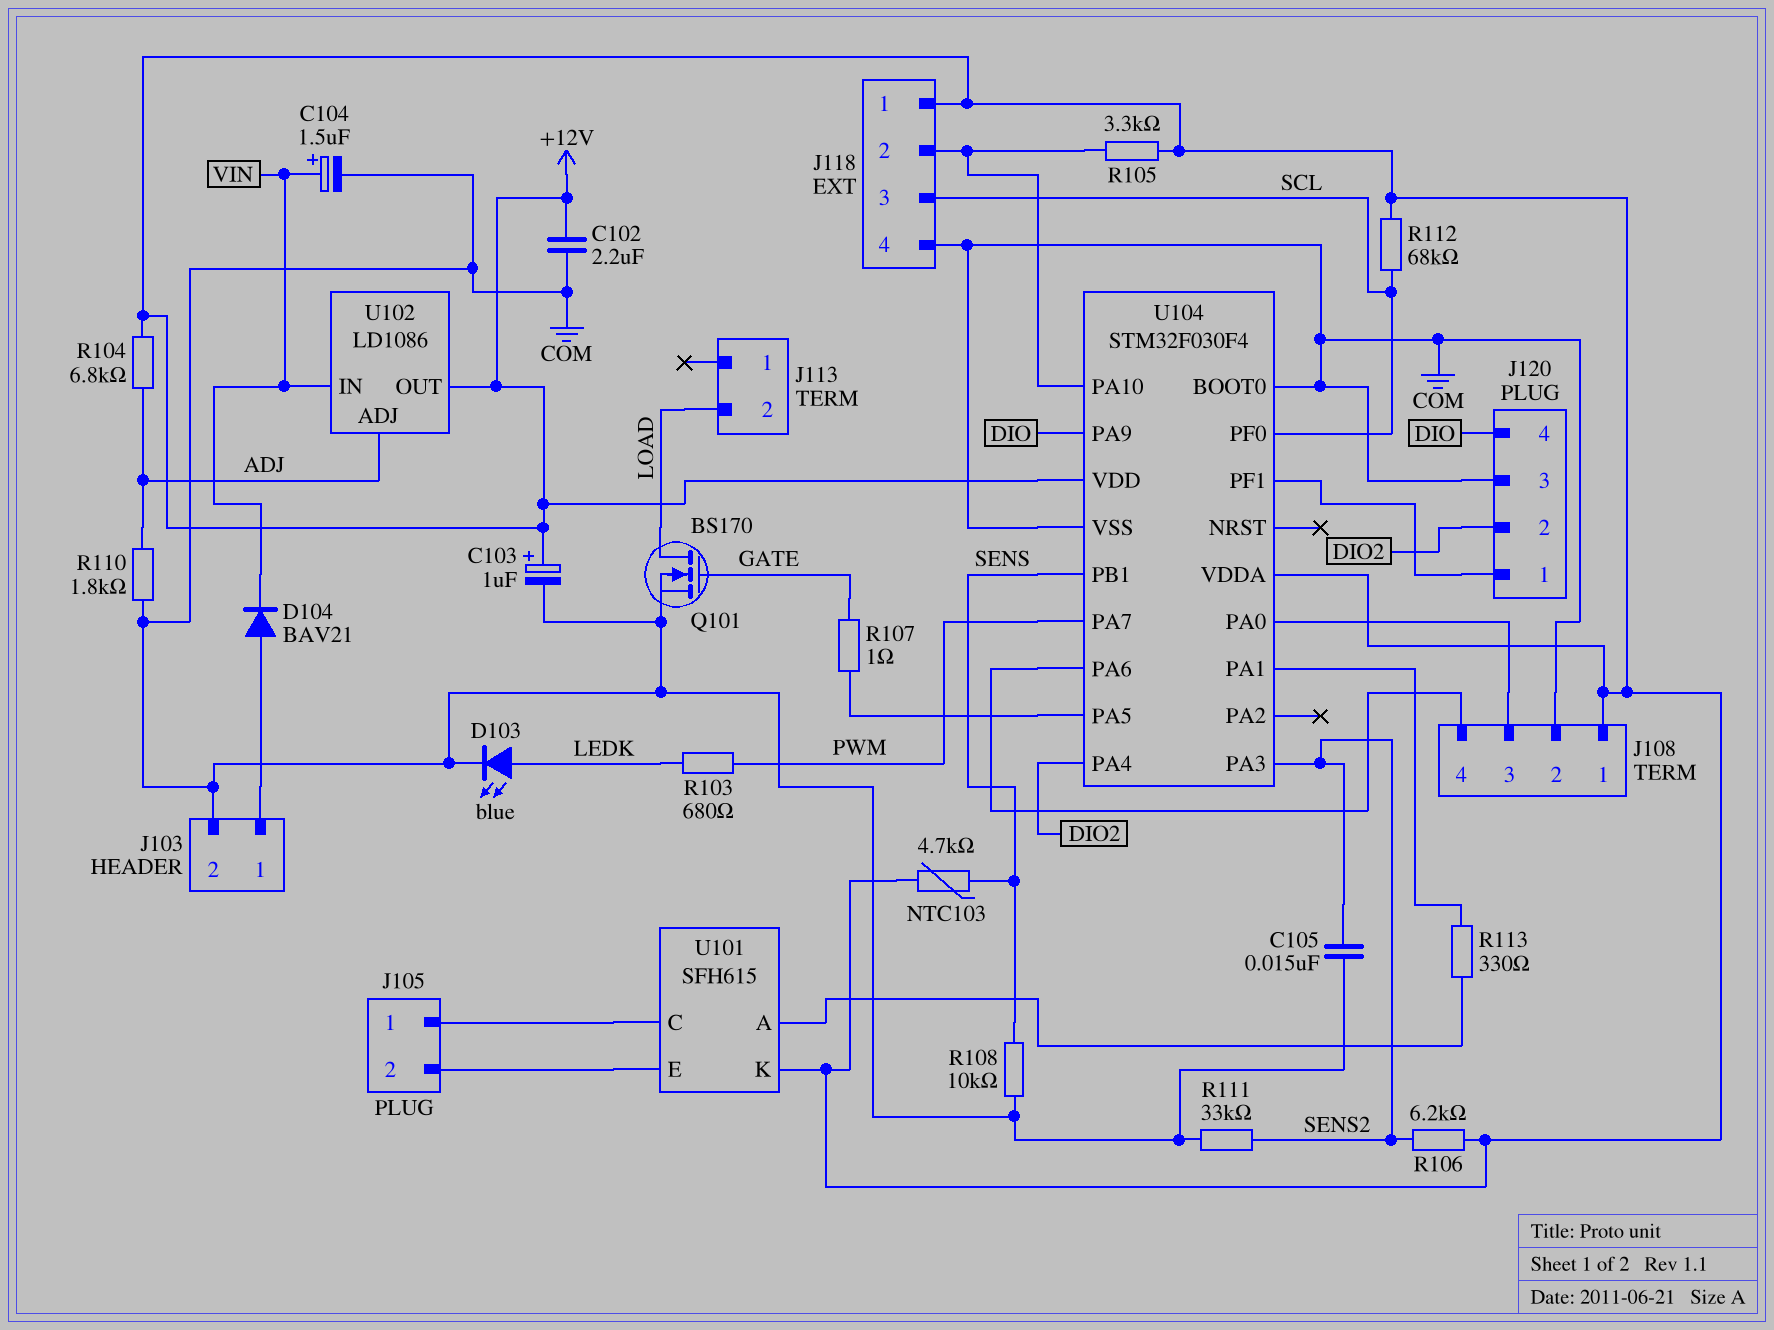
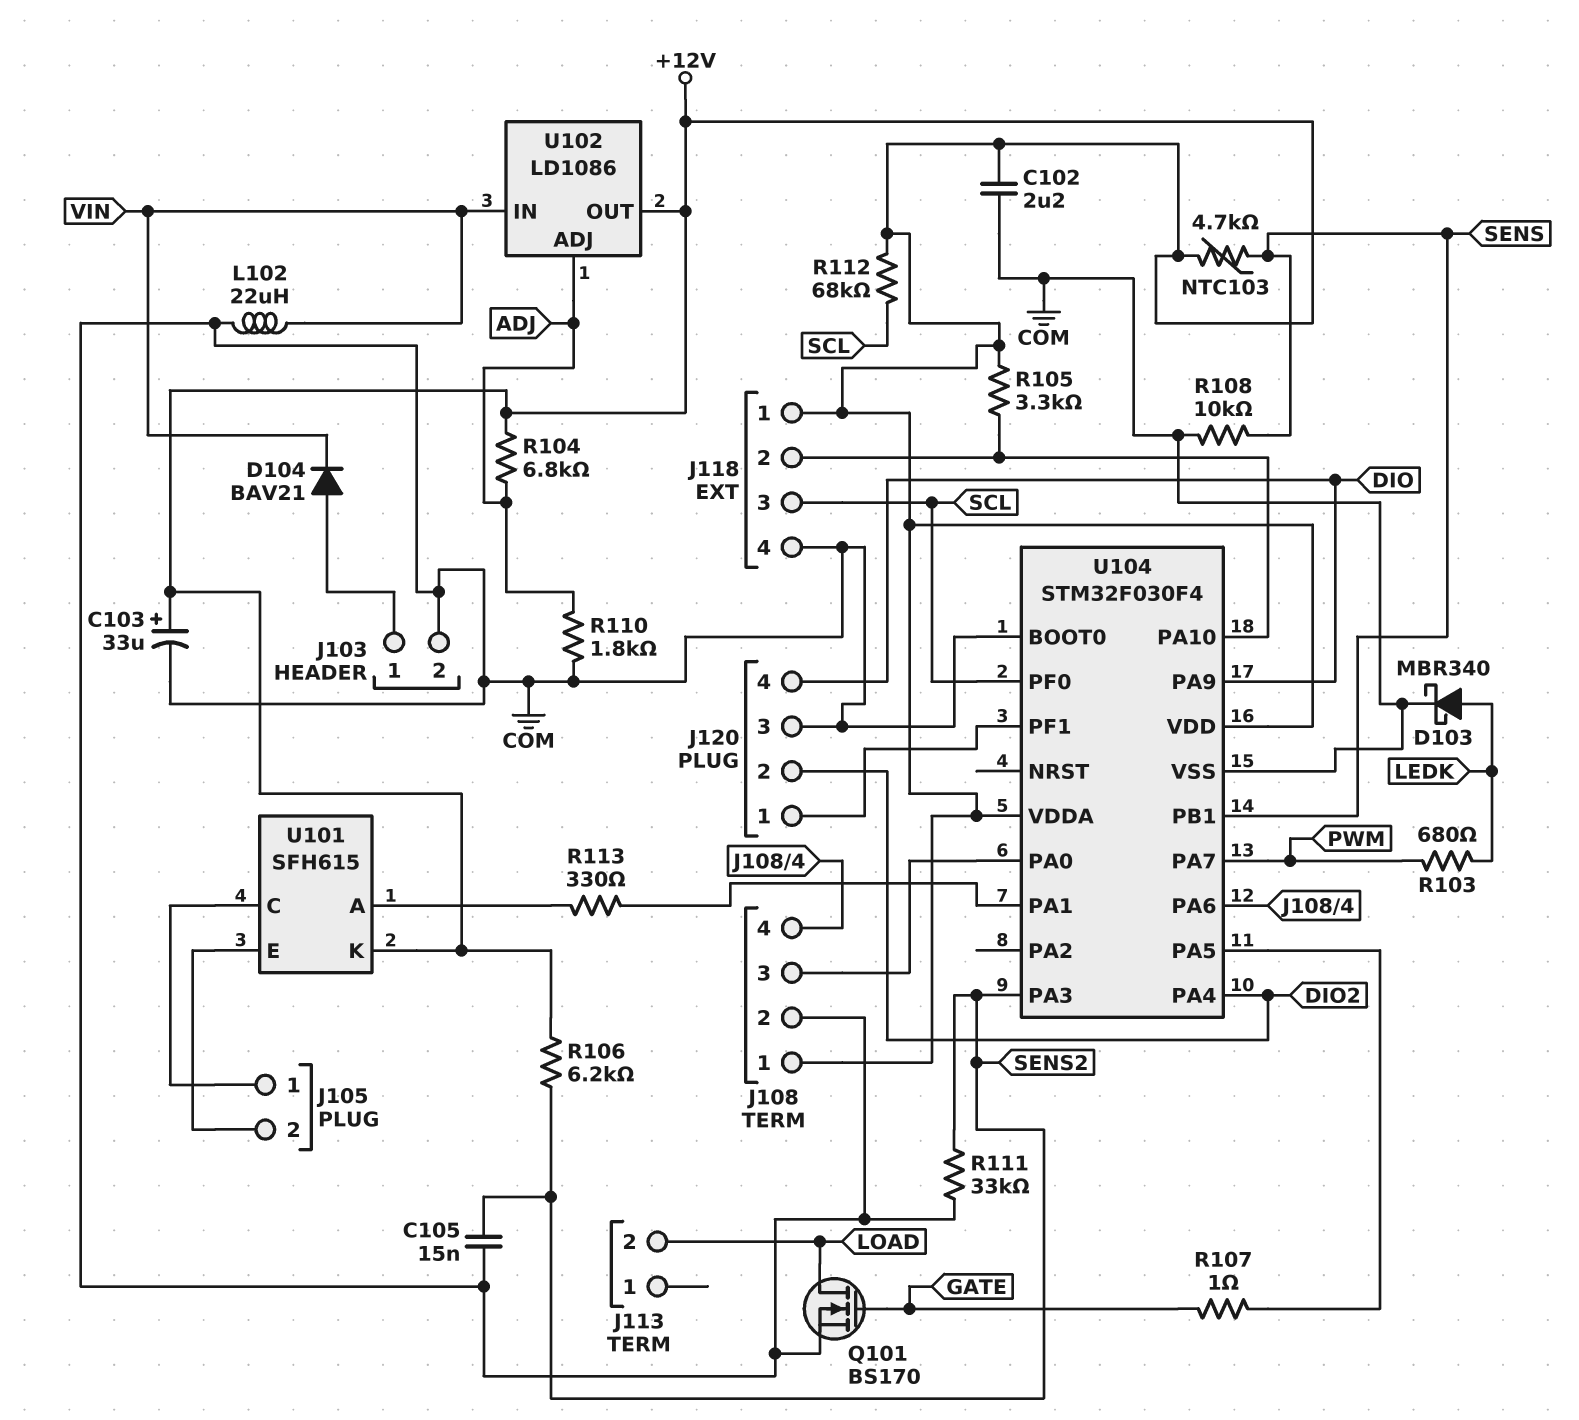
C103: 1uF (plus +12V, minus COM) -> 33uF (plus +12V, minus COM)
C104: 1.5uF (plus VIN, minus COM) -> none
D103: LED blue (A LEDK, K COM) -> schottky MBR340 (A LEDK, K COM)
L102: none -> 22uH (COM, VIN)

